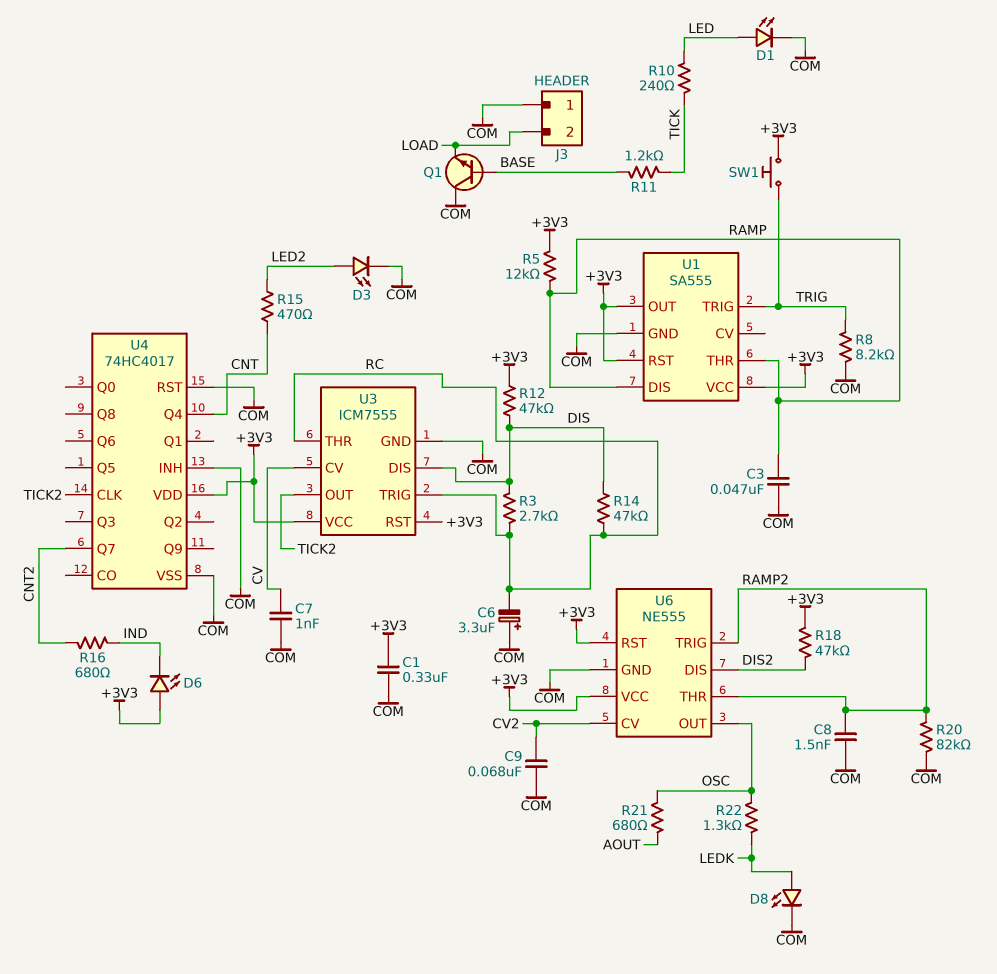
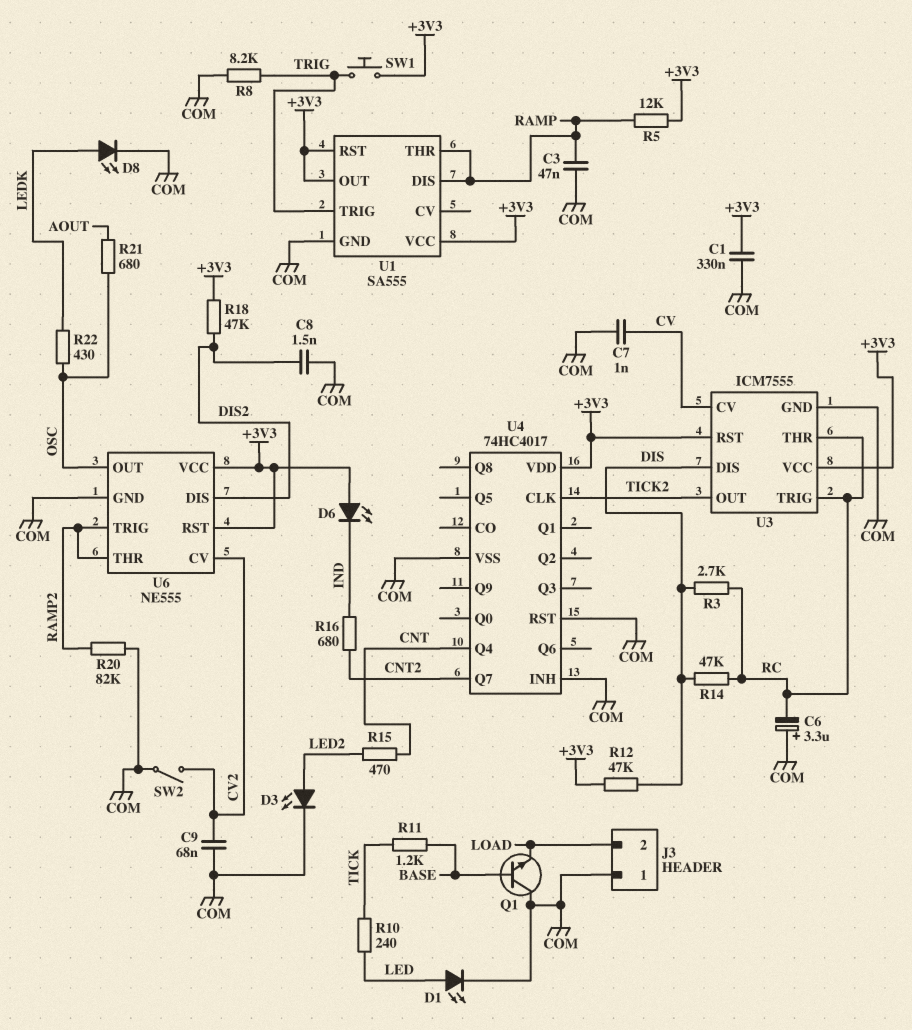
C8: 1.5nF (COM, RAMP2) -> 1.5nF (COM, DIS2)
R22: 1.3k (LEDK, OSC) -> 430 (LEDK, OSC)
SW2: none -> switch (COM, CV2)

